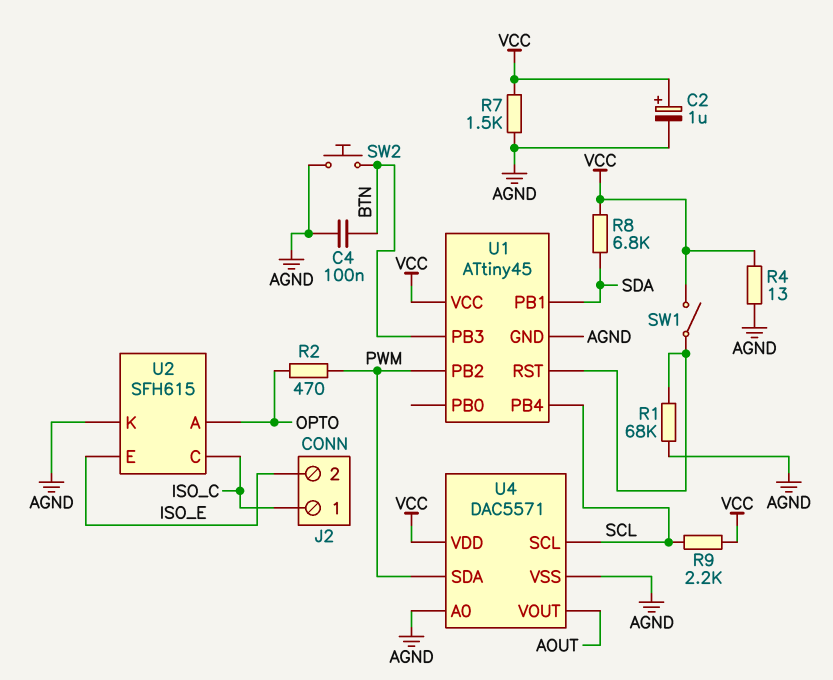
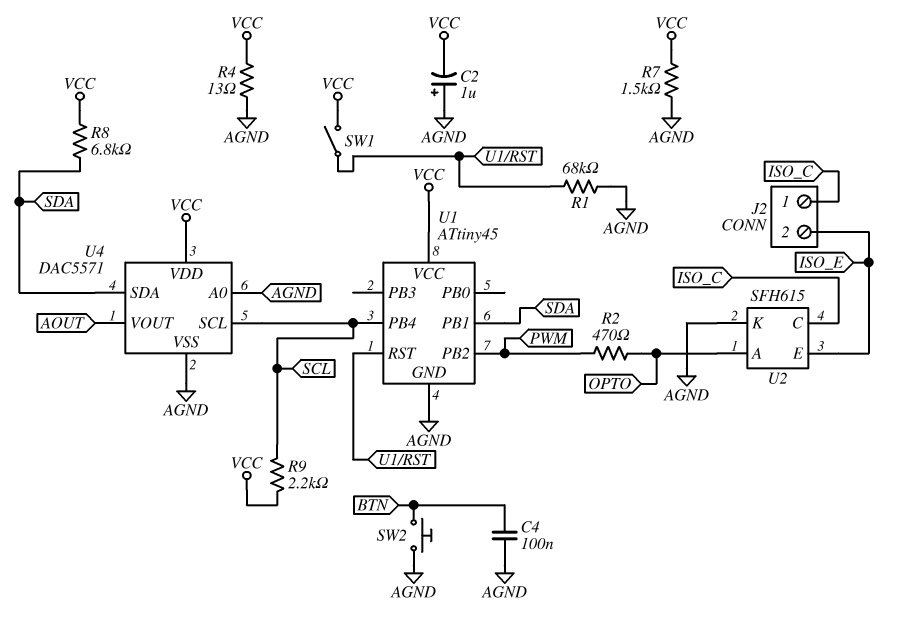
C2: 1uF (plus VCC, minus AGND) -> 1uF (plus AGND, minus VCC)
U1 pin PB3: BTN -> none
U4 pin SDA: PWM -> SDA

